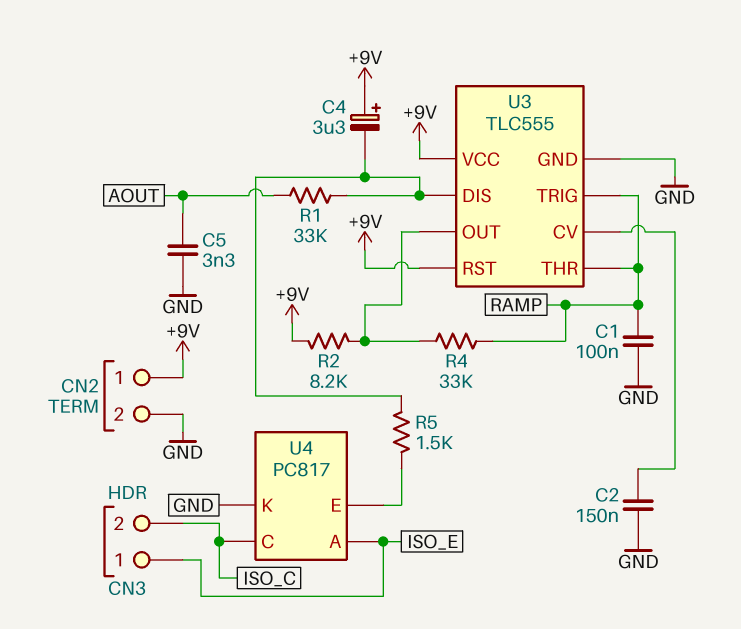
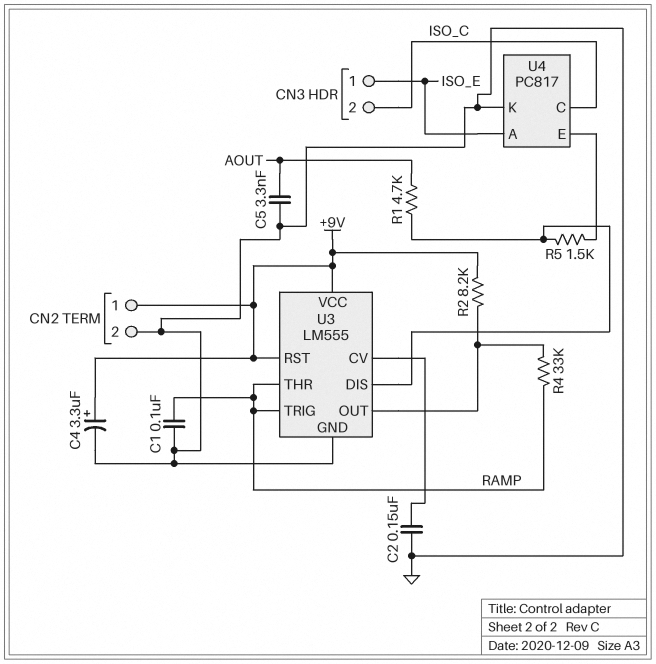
C4: 3.3uF (plus +9V, minus U3/DIS) -> 3.3uF (plus +9V, minus GND)
R1: 33k (AOUT, U3/DIS) -> 4.7k (AOUT, U3/DIS)
U3: TLC555 -> LM555

